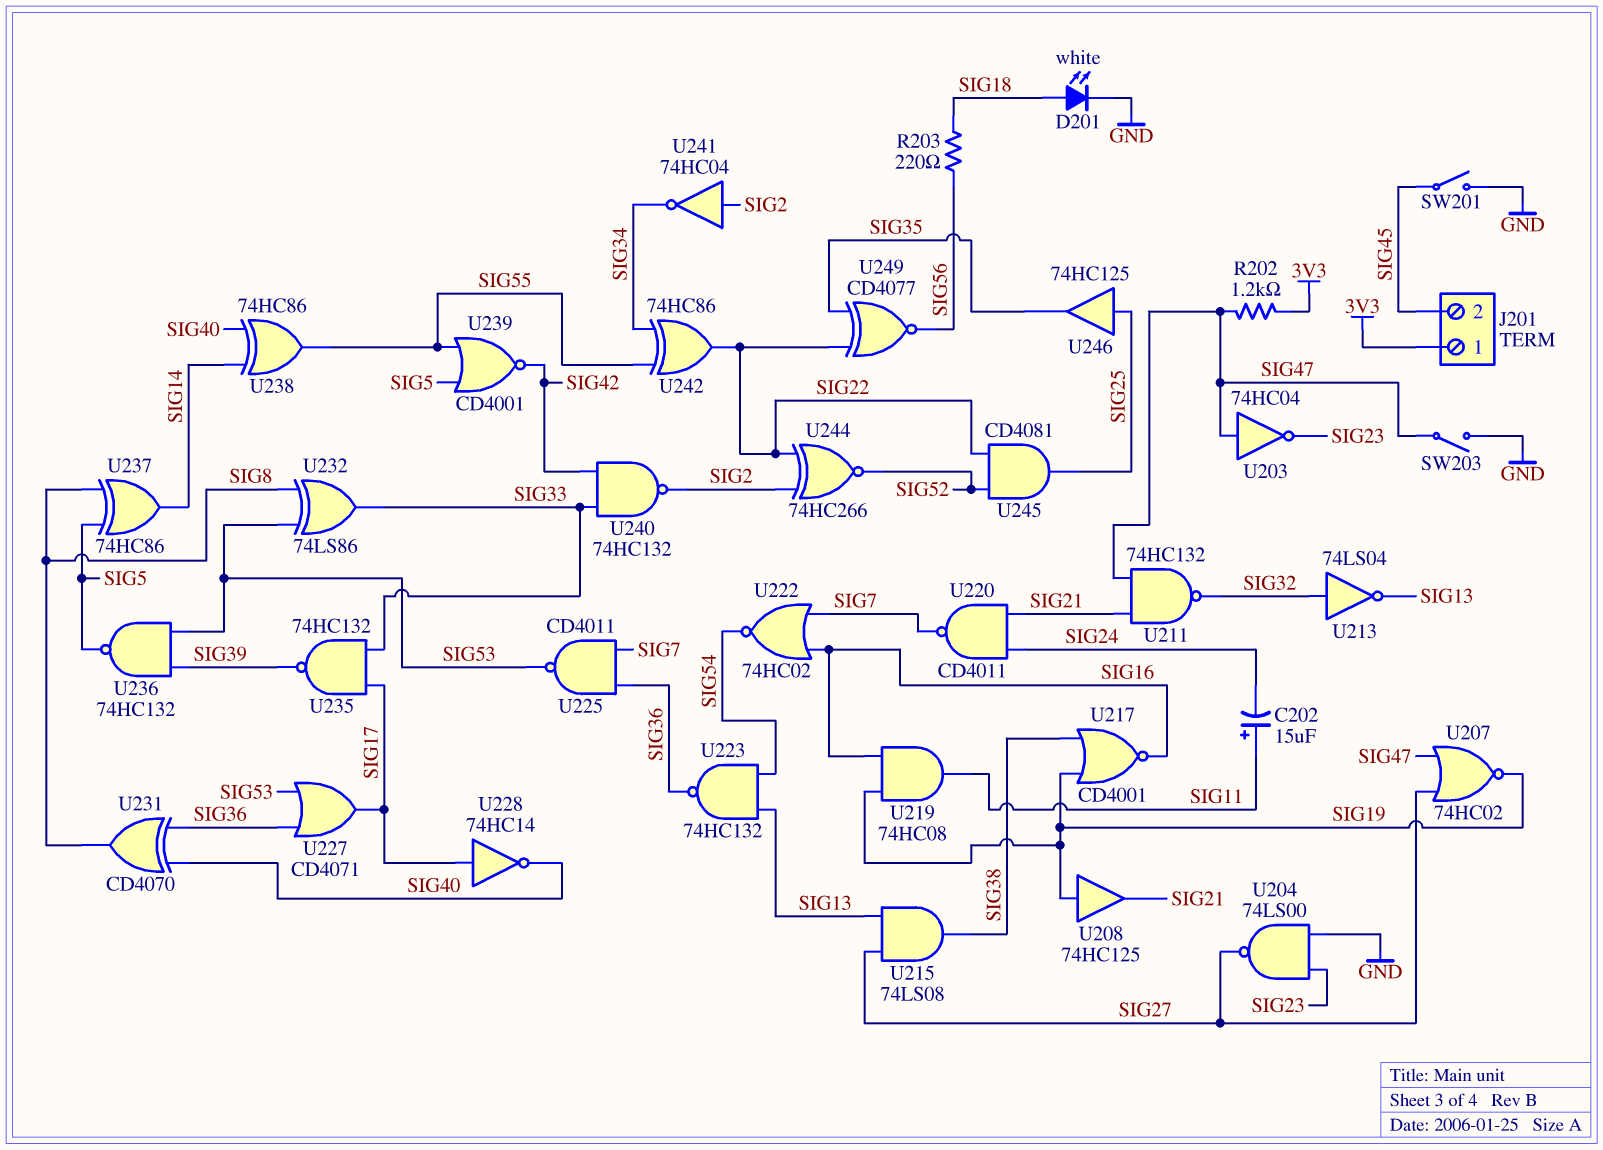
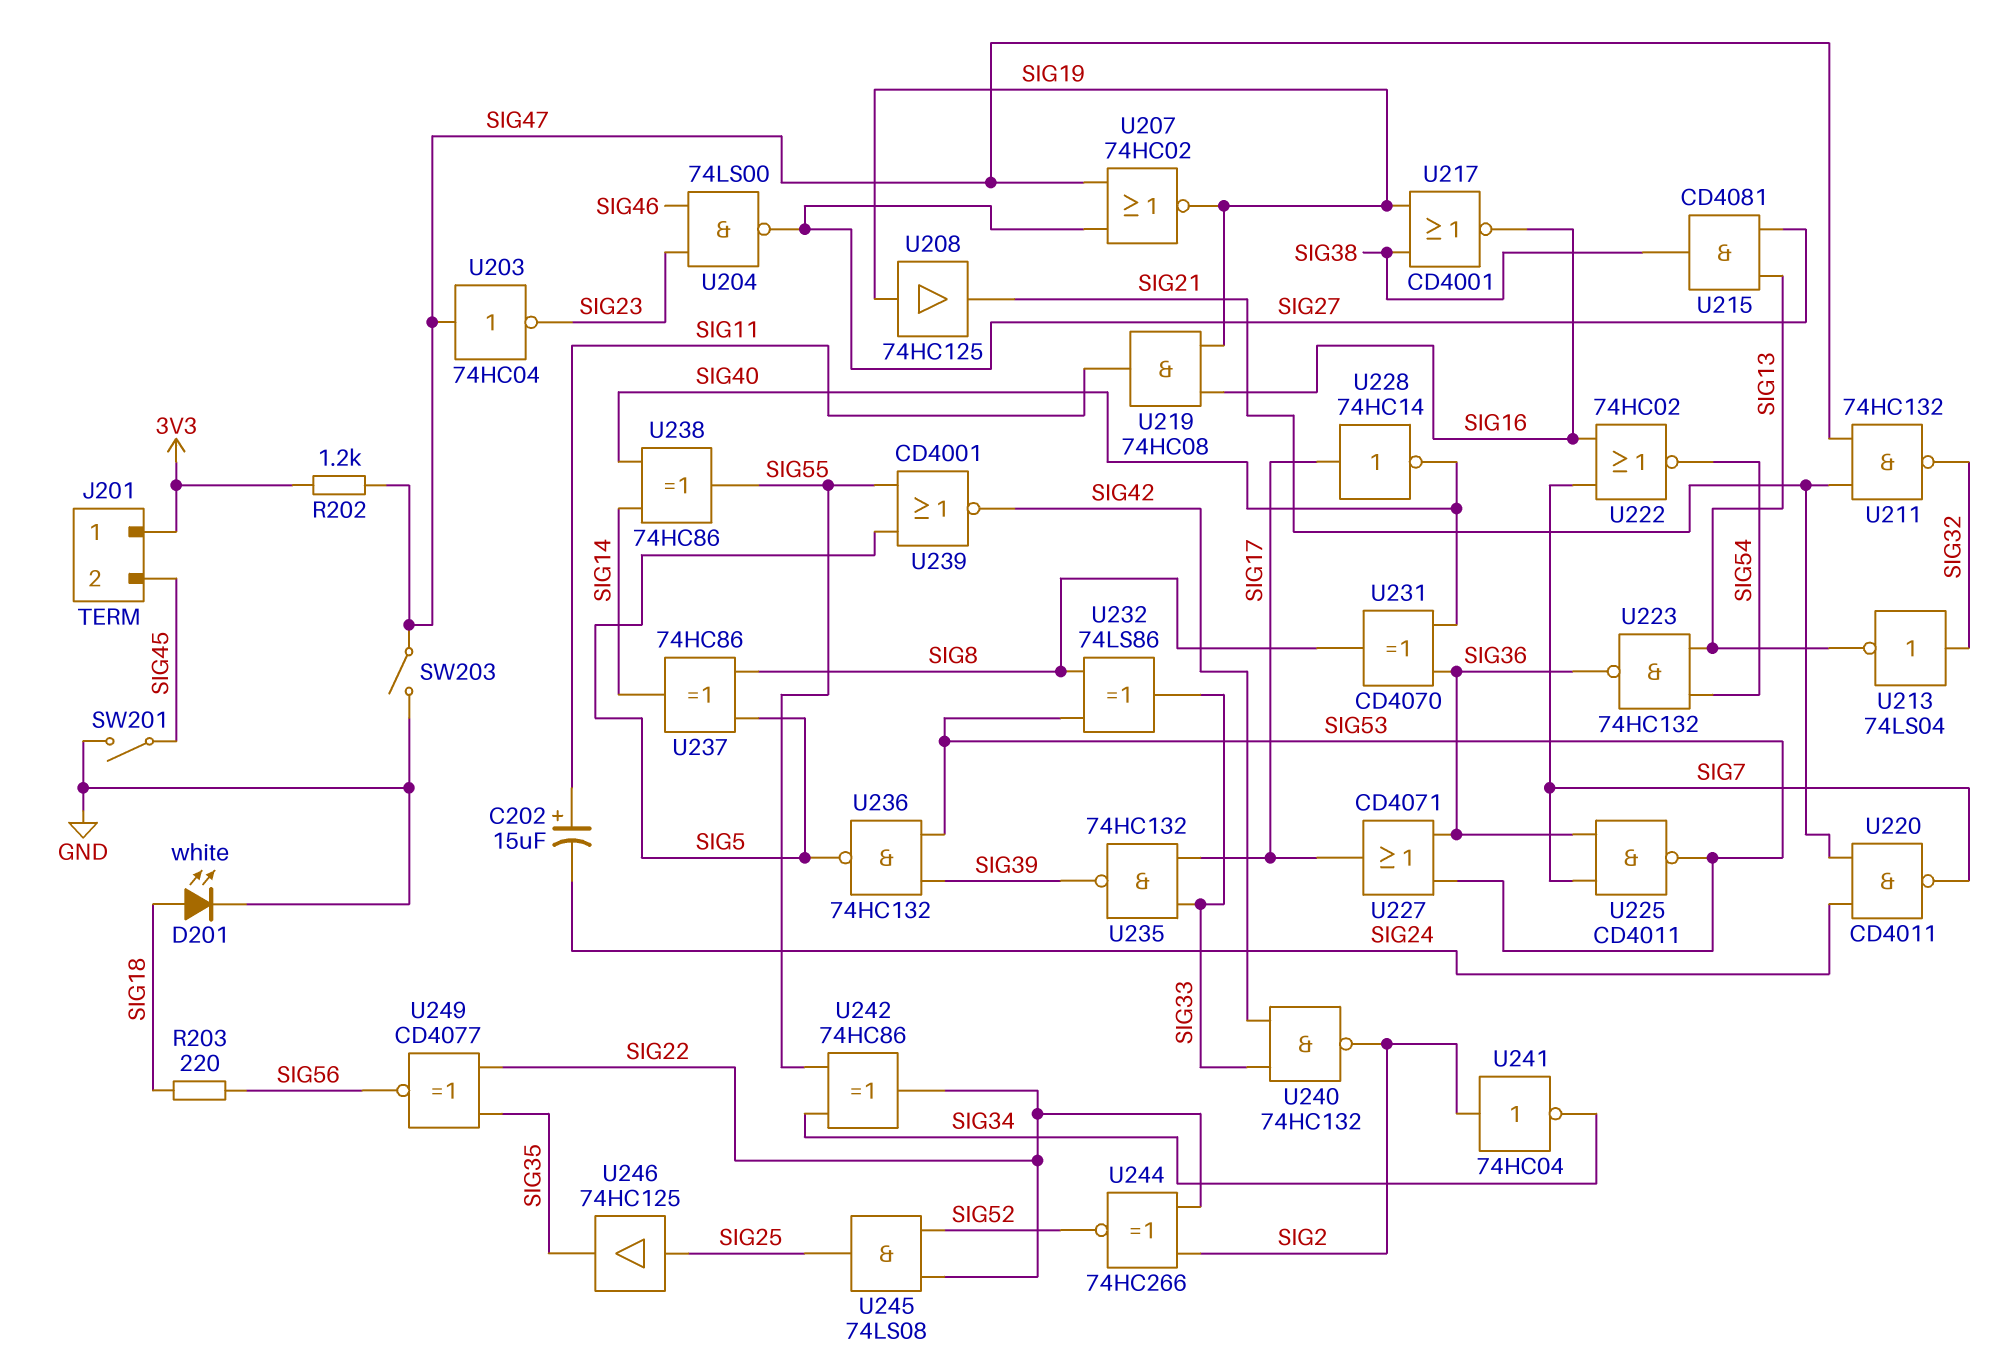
U204: NAND 74LS00 (in GND, in SIG23, out SIG27) -> NAND 74LS00 (in SIG23, in SIG46, out SIG27)
U215: AND 74LS08 (in SIG13, in SIG27, out SIG38) -> AND CD4081 (in SIG13, in SIG27, out SIG38)
U245: AND CD4081 (in SIG22, in SIG52, out SIG25) -> AND 74LS08 (in SIG22, in SIG52, out SIG25)

